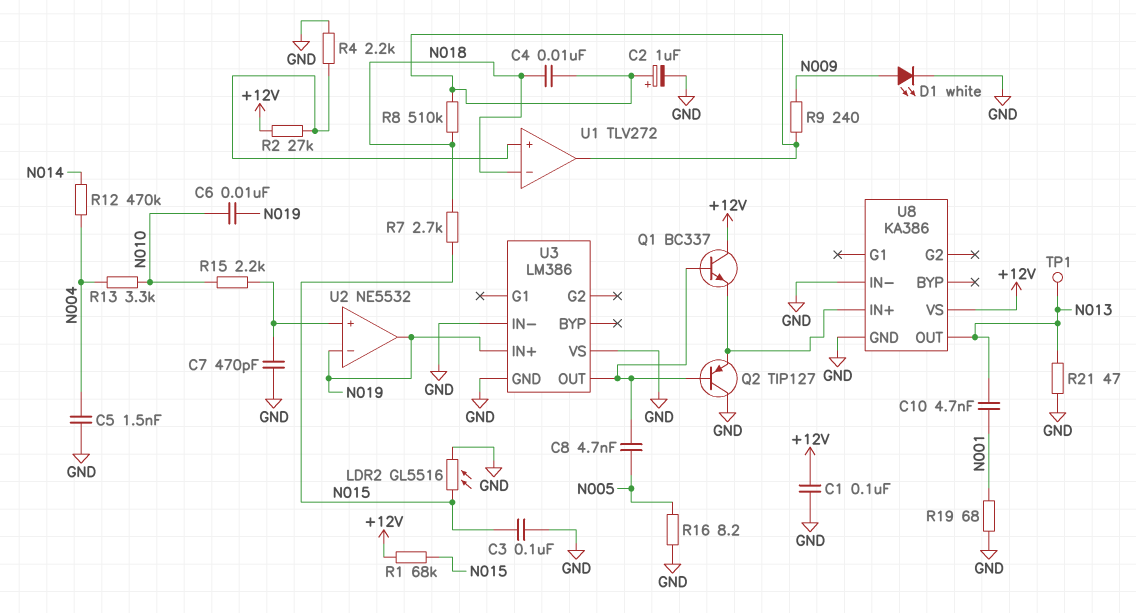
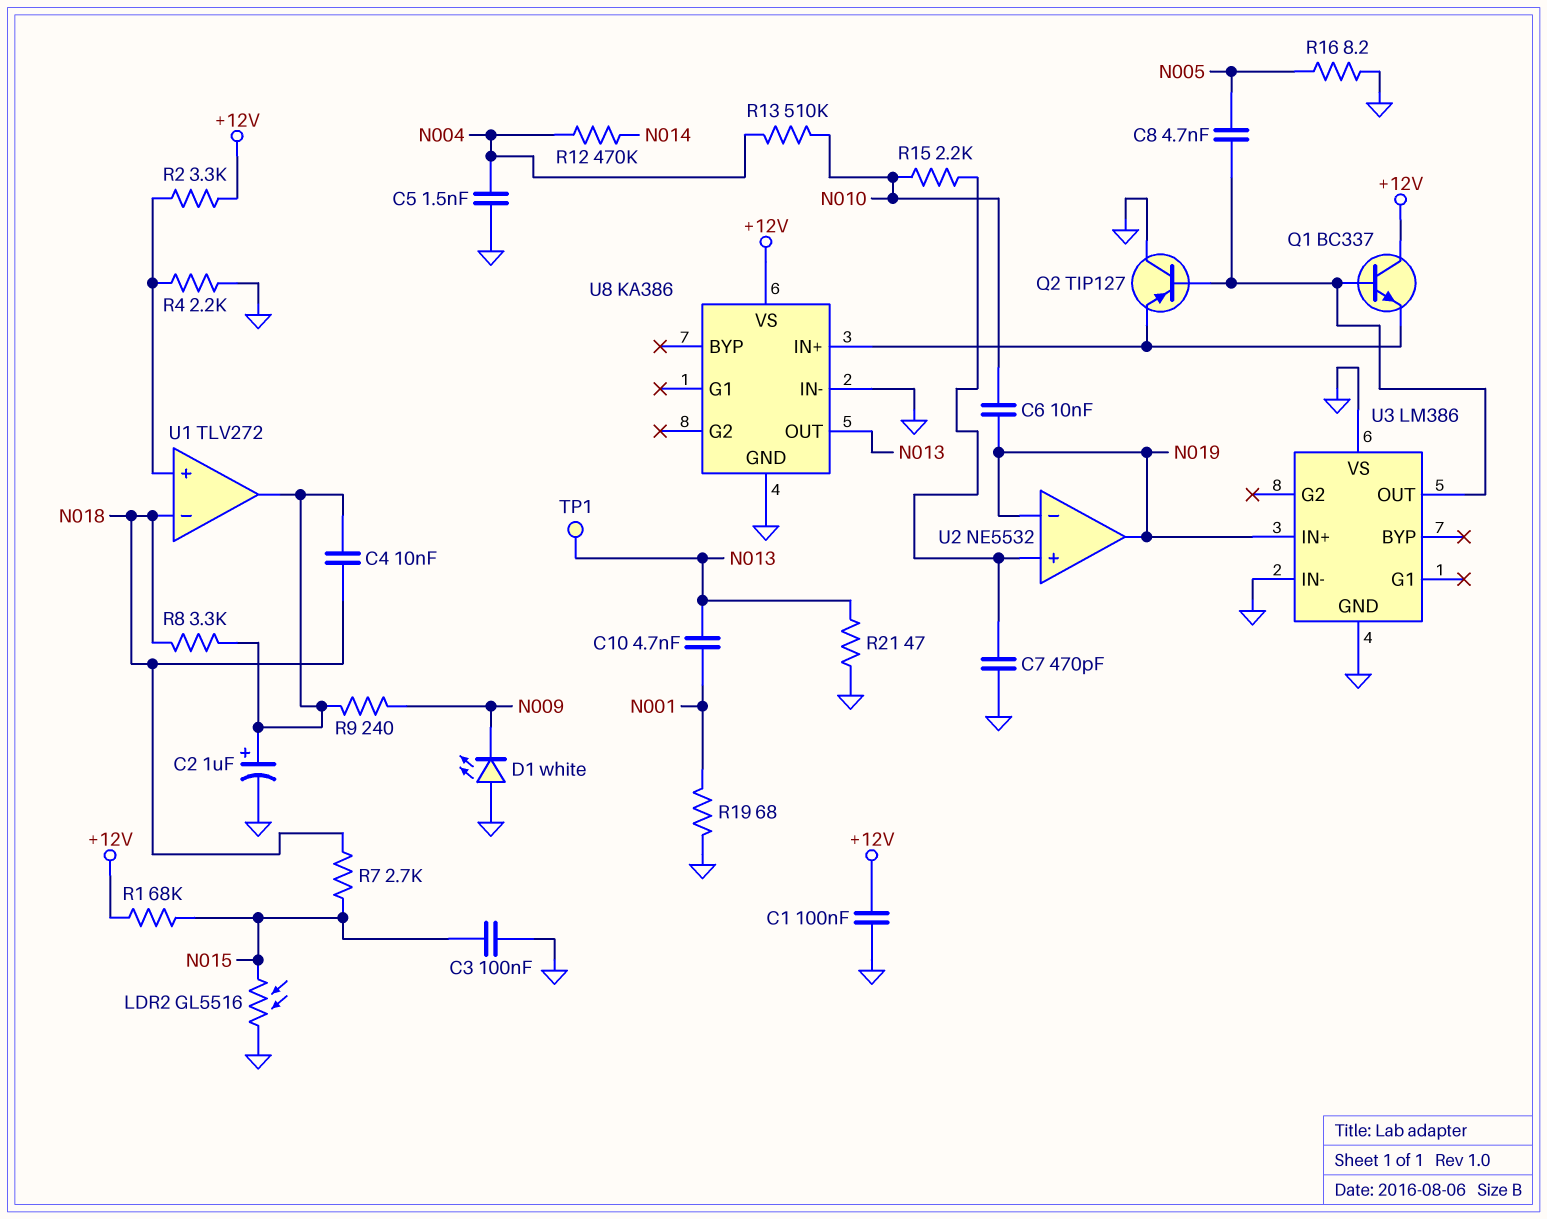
D1: LED white (A N009, K GND) -> LED white (A GND, K N009)
R2: 27k (+12V, U1/in+) -> 3.3k (+12V, U1/in+)
R8: 510k (N018, U1/out) -> 3.3k (N018, U1/out)
R13: 3.3k (N004, N010) -> 510k (N004, N010)

